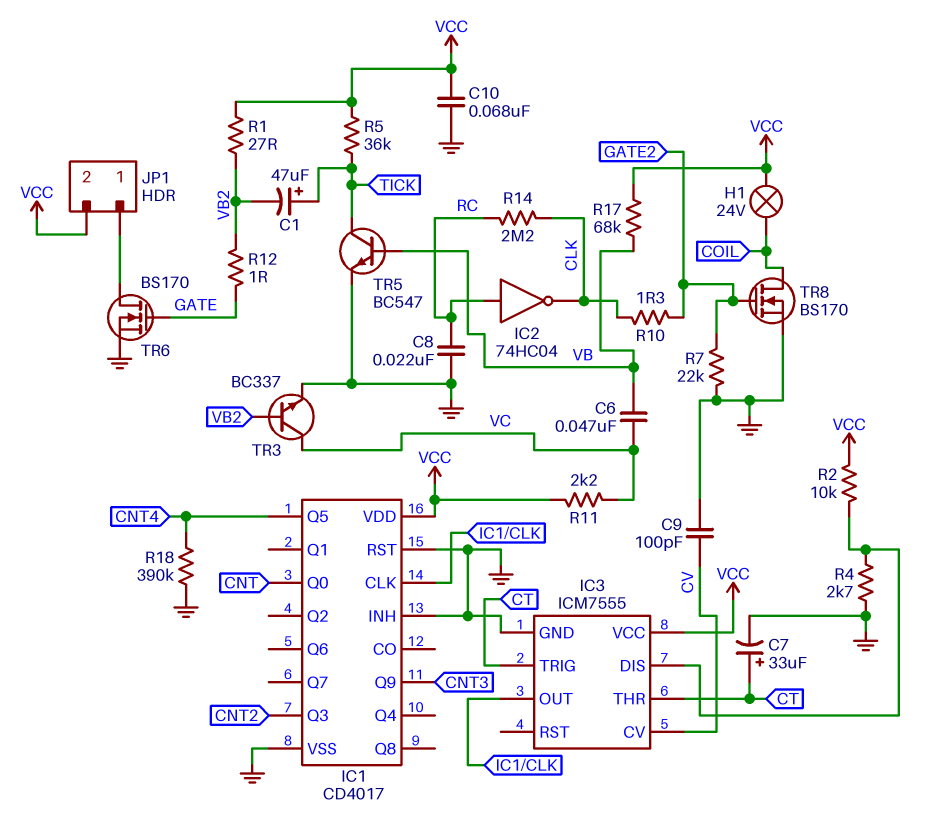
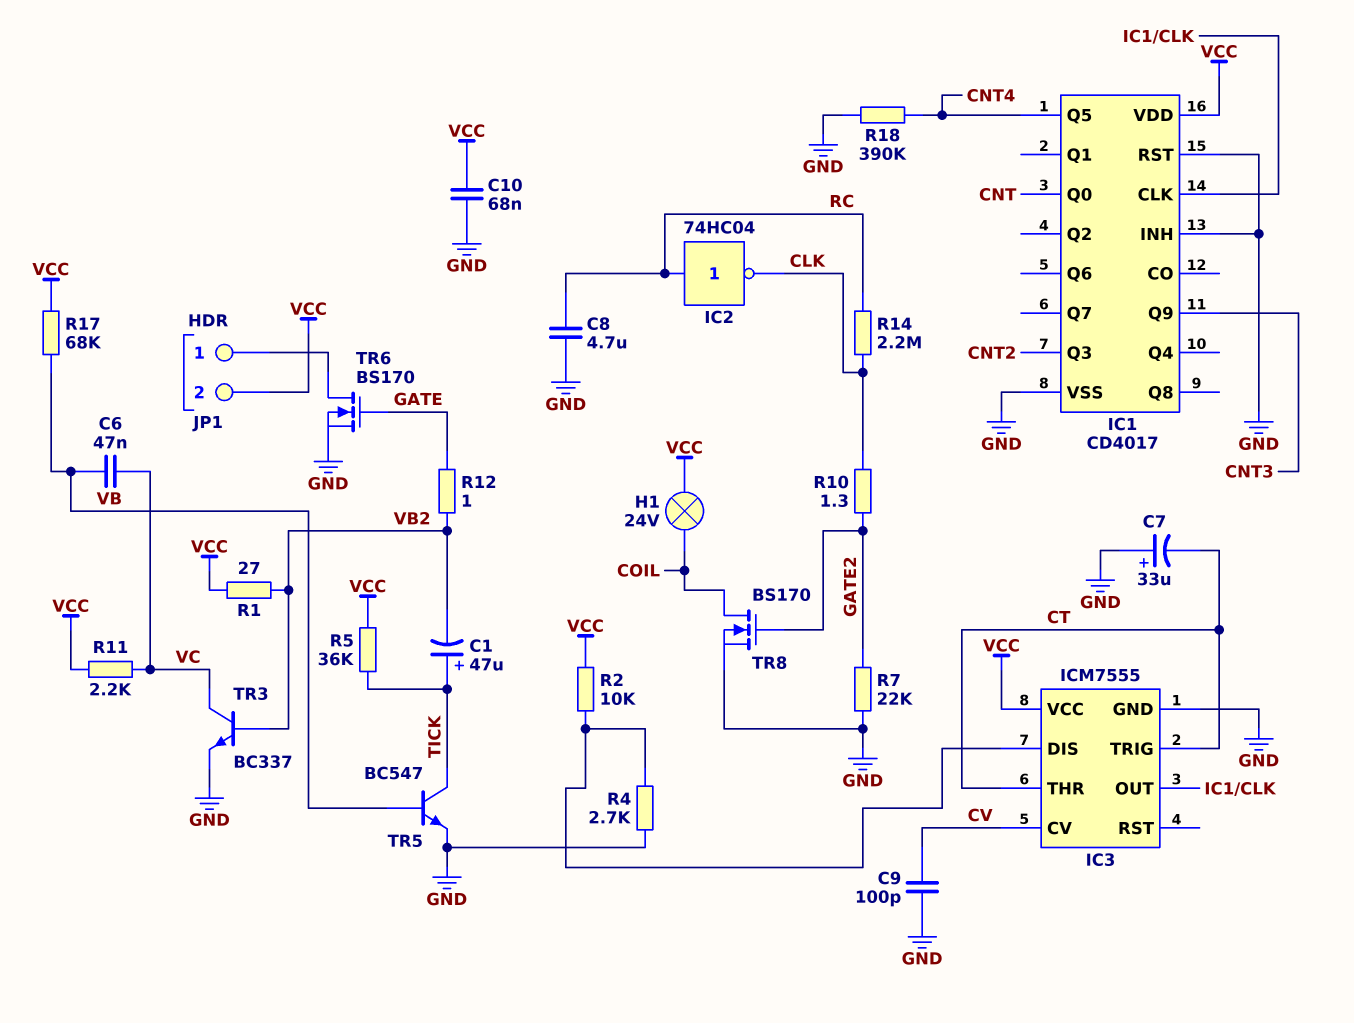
C7: 33uF (plus CT, minus GND) -> 33uF (plus GND, minus CT)
C8: 22nF (GND, RC) -> 4.7uF (GND, RC)

